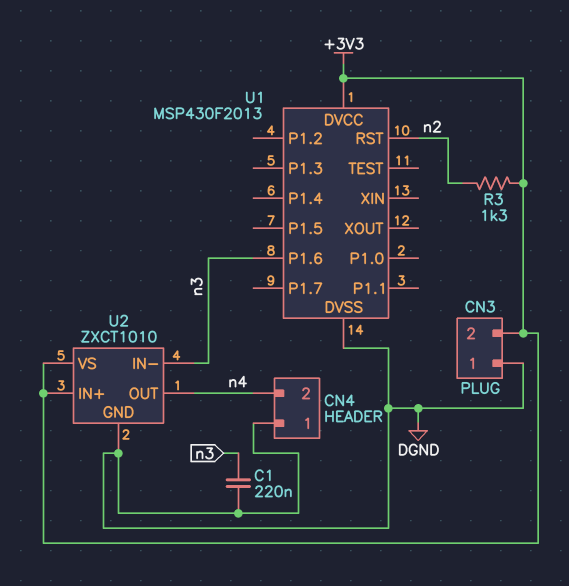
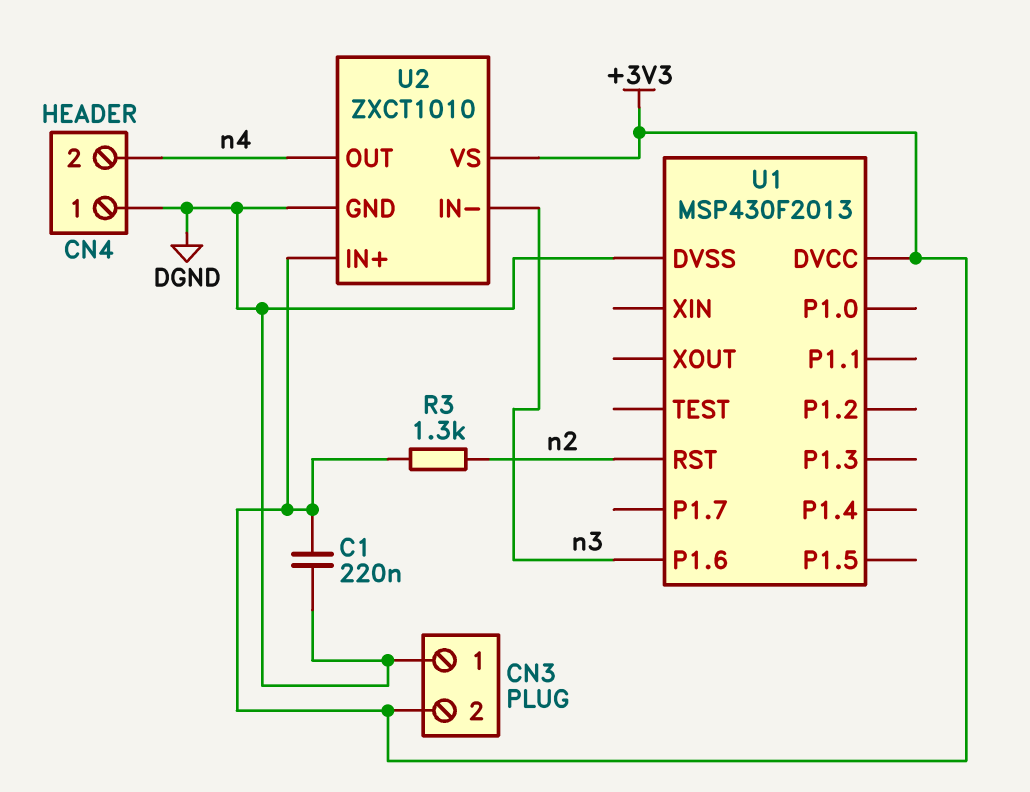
C1: 220nF (DGND, n3) -> 220nF (+3V3, DGND)

